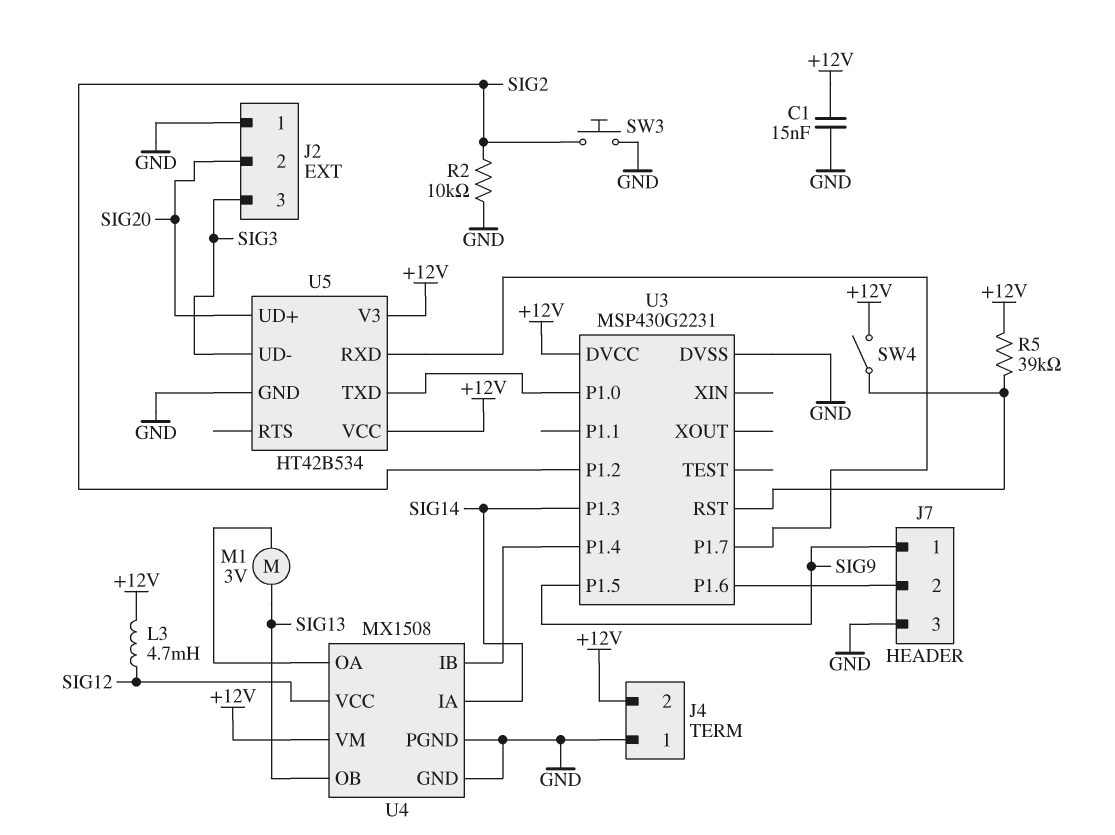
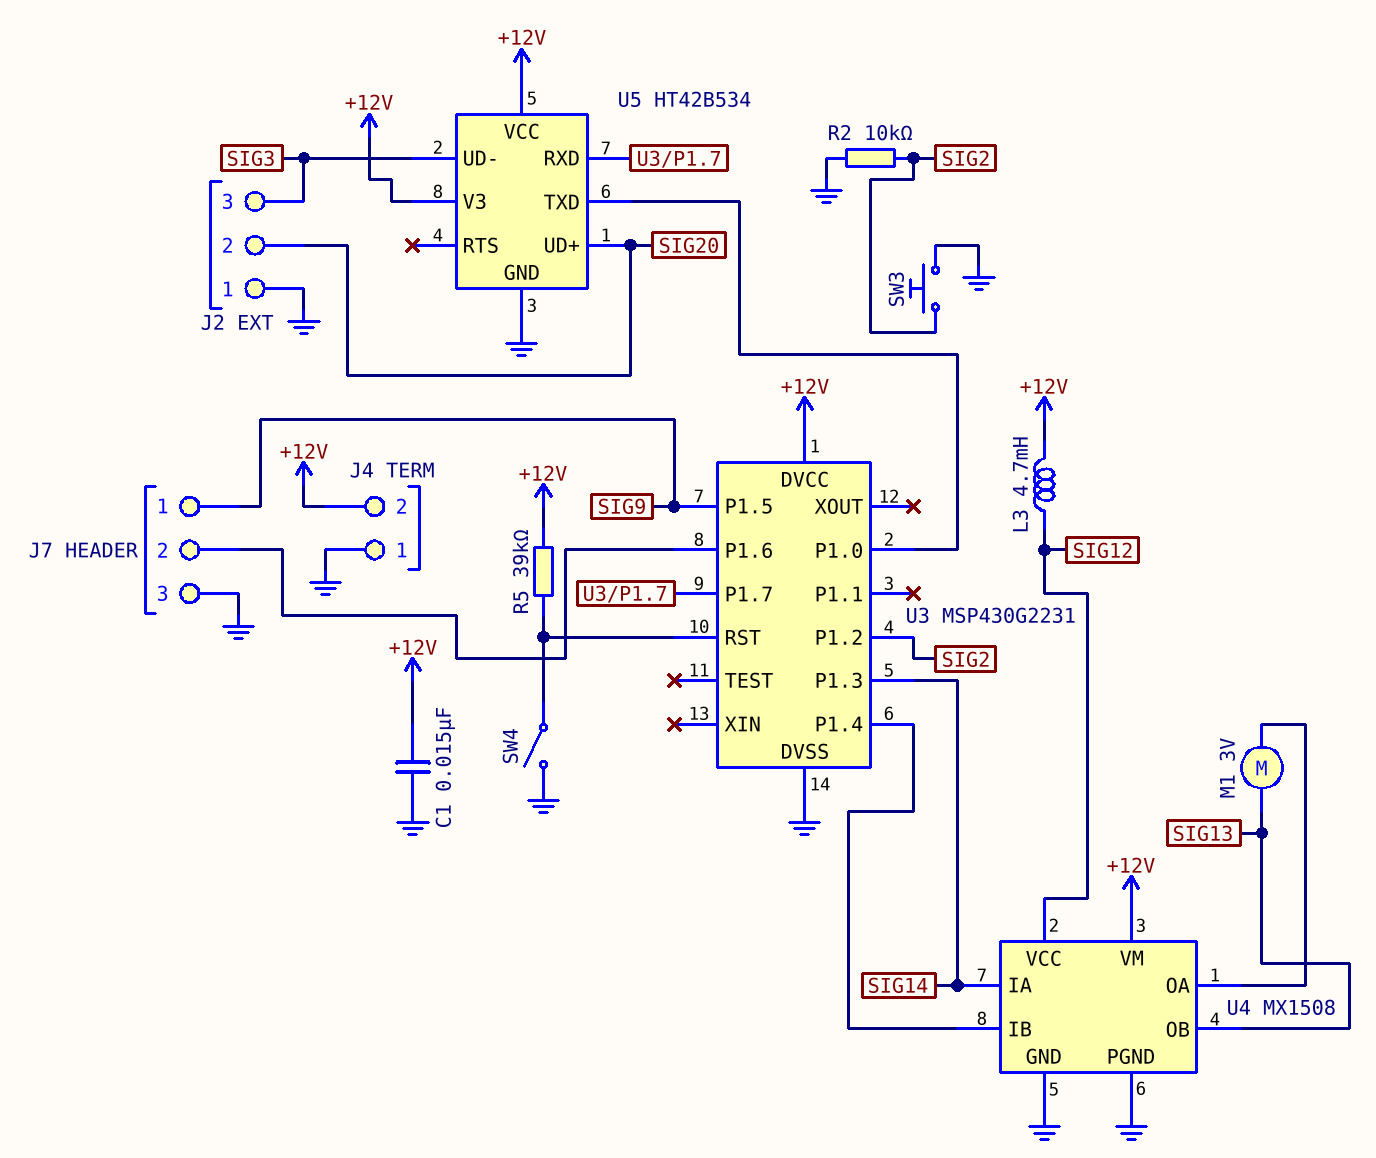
SW4: switch (+12V, U3/RST) -> switch (GND, U3/RST)

